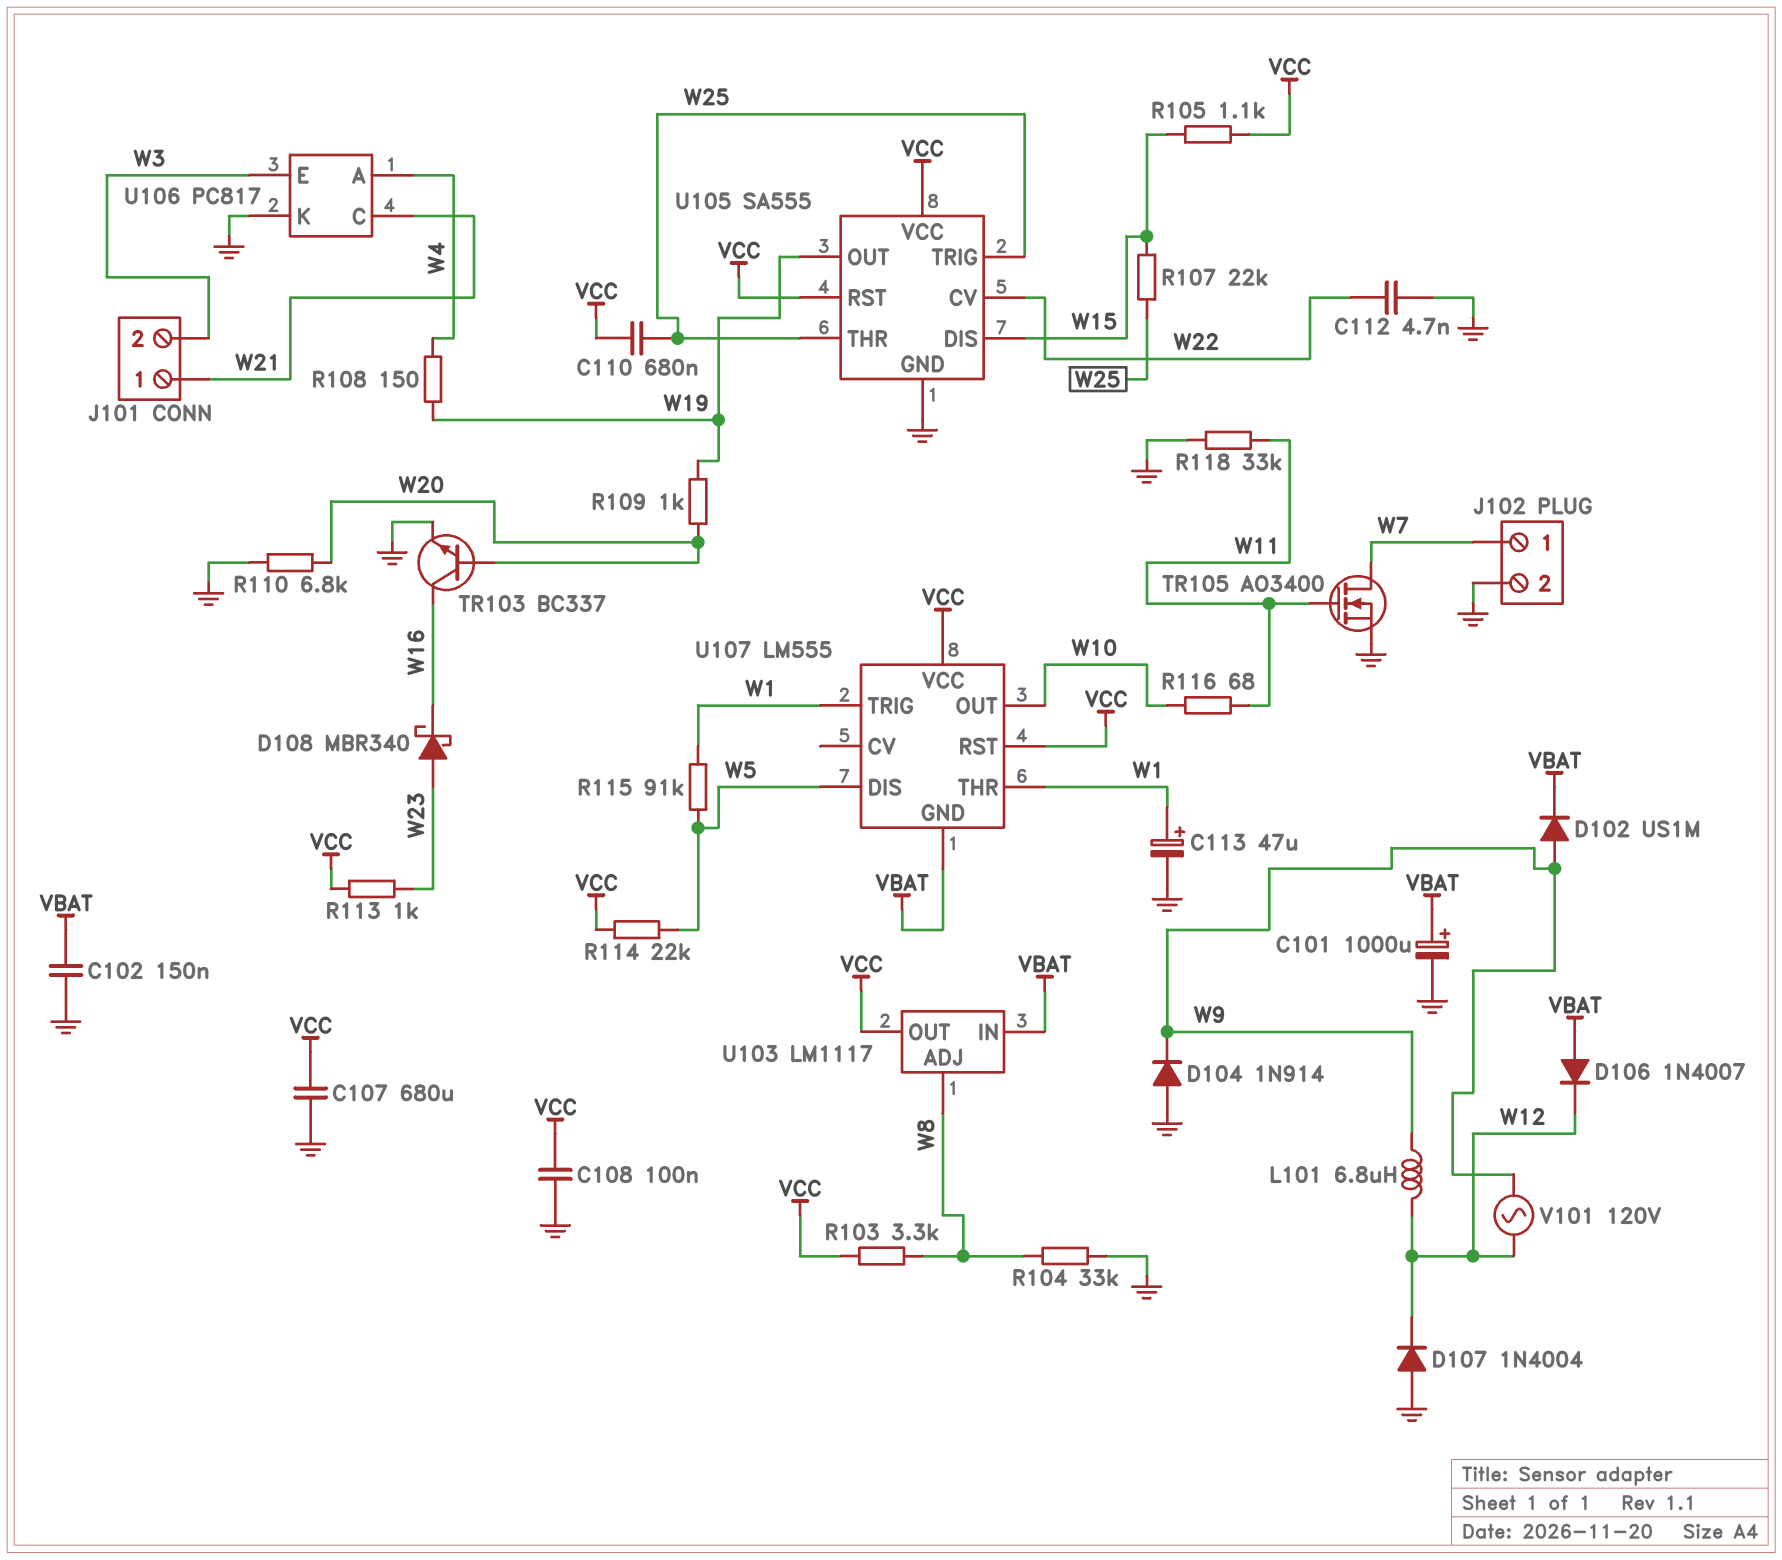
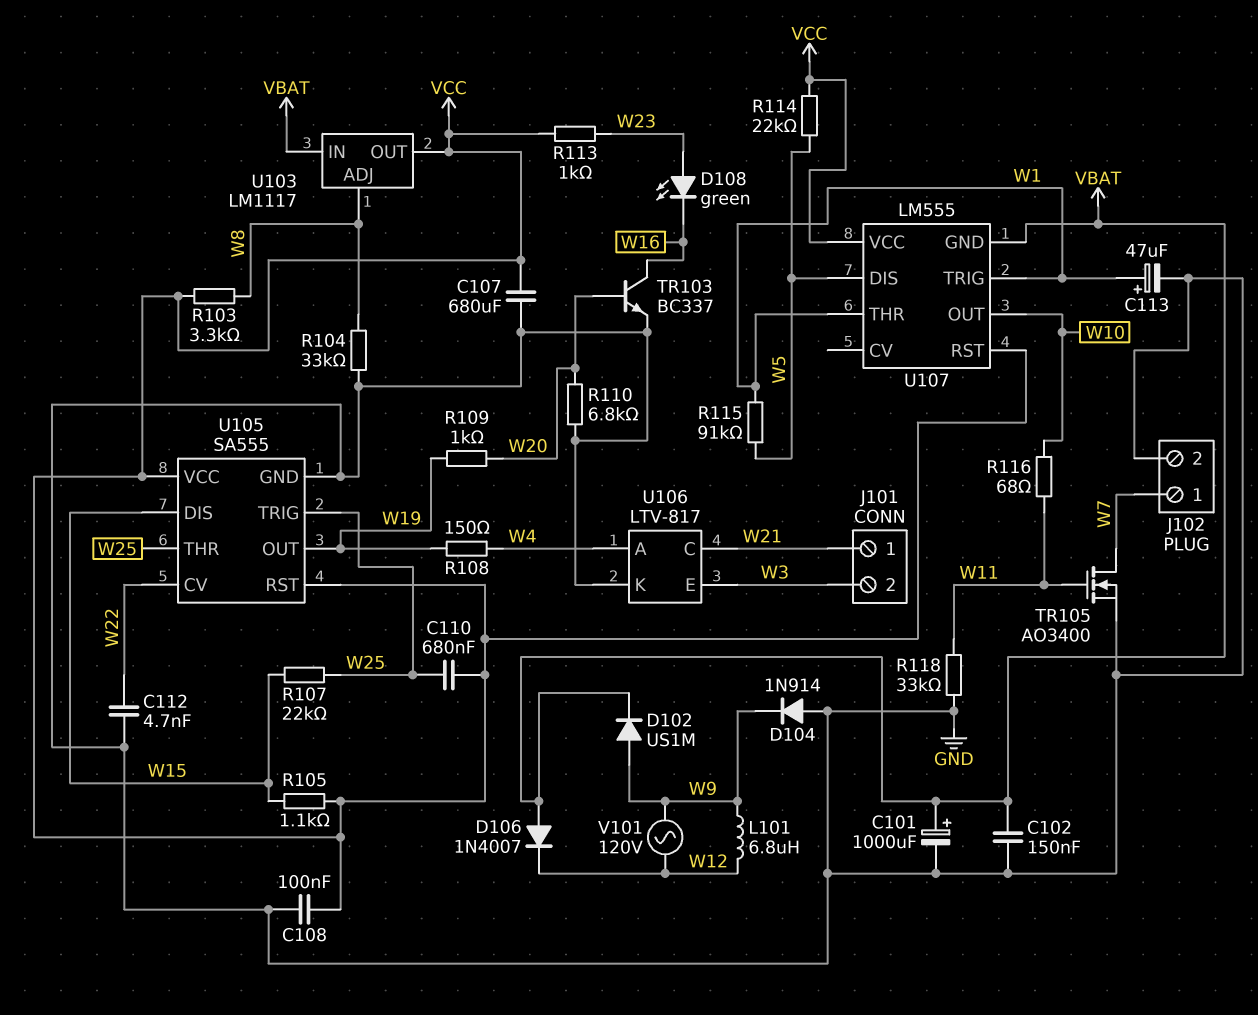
D107: diode 1N4004 (A GND, K W12) -> none
D108: schottky MBR340 (A W23, K W16) -> LED green (A W23, K W16)
U106: PC817 -> LTV-817

